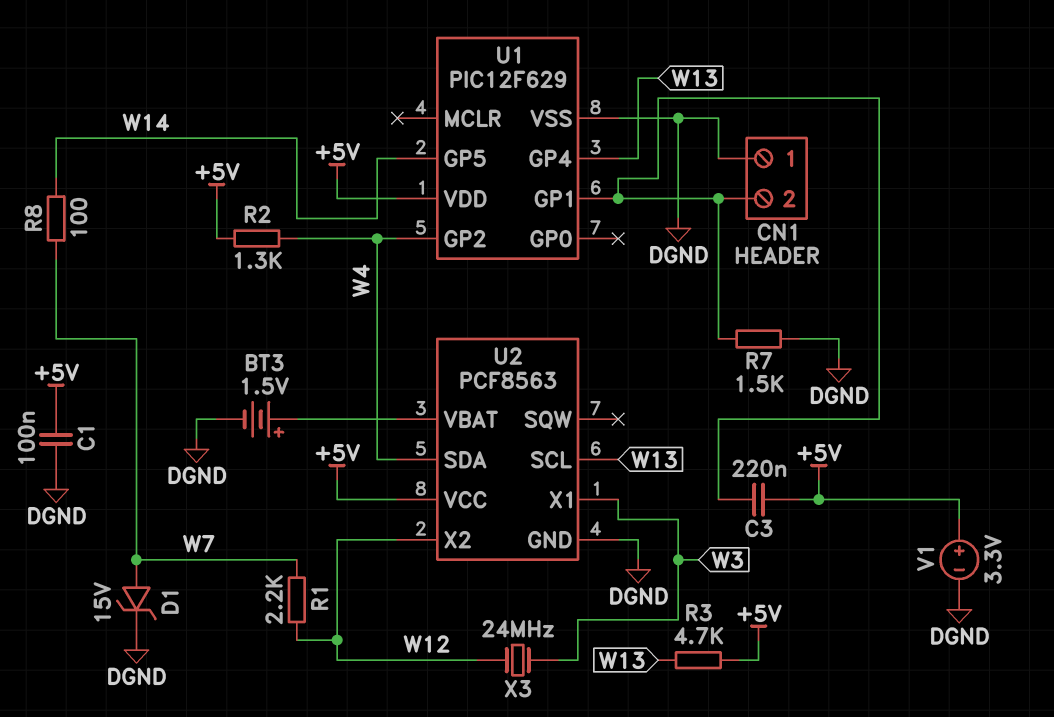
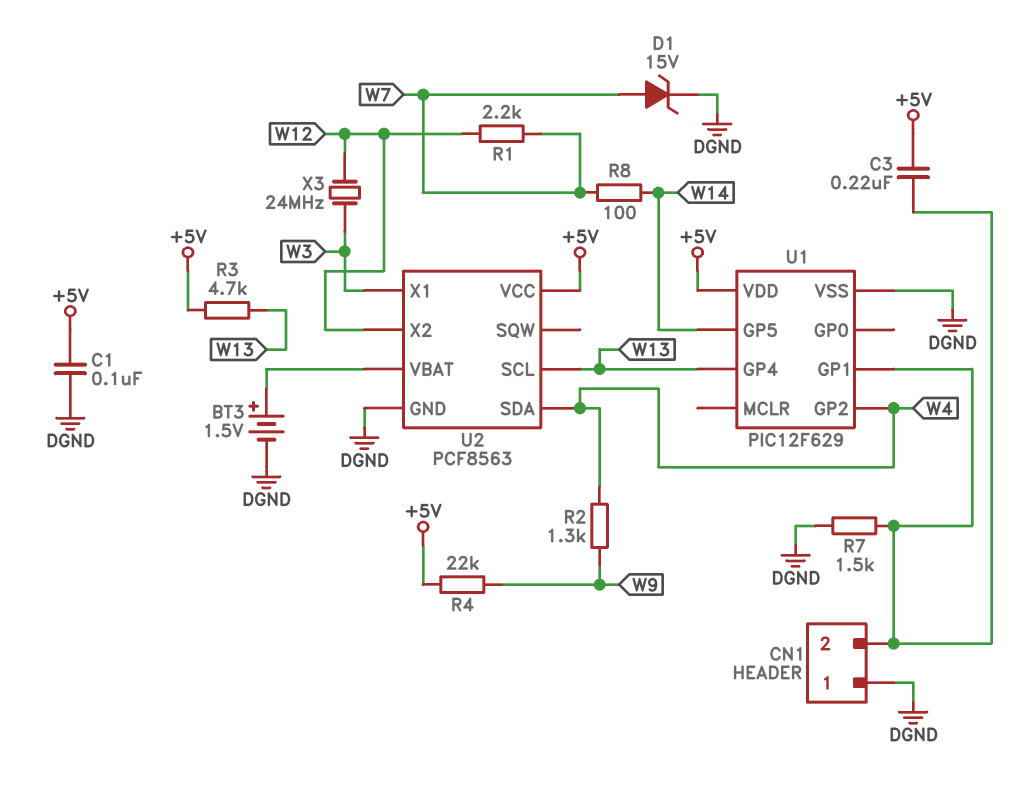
R2: 1.3k (+5V, W4) -> 1.3k (W4, W9)
R4: none -> 22k (+5V, W9)
V1: 3.3V (plus +5V, minus DGND) -> none

